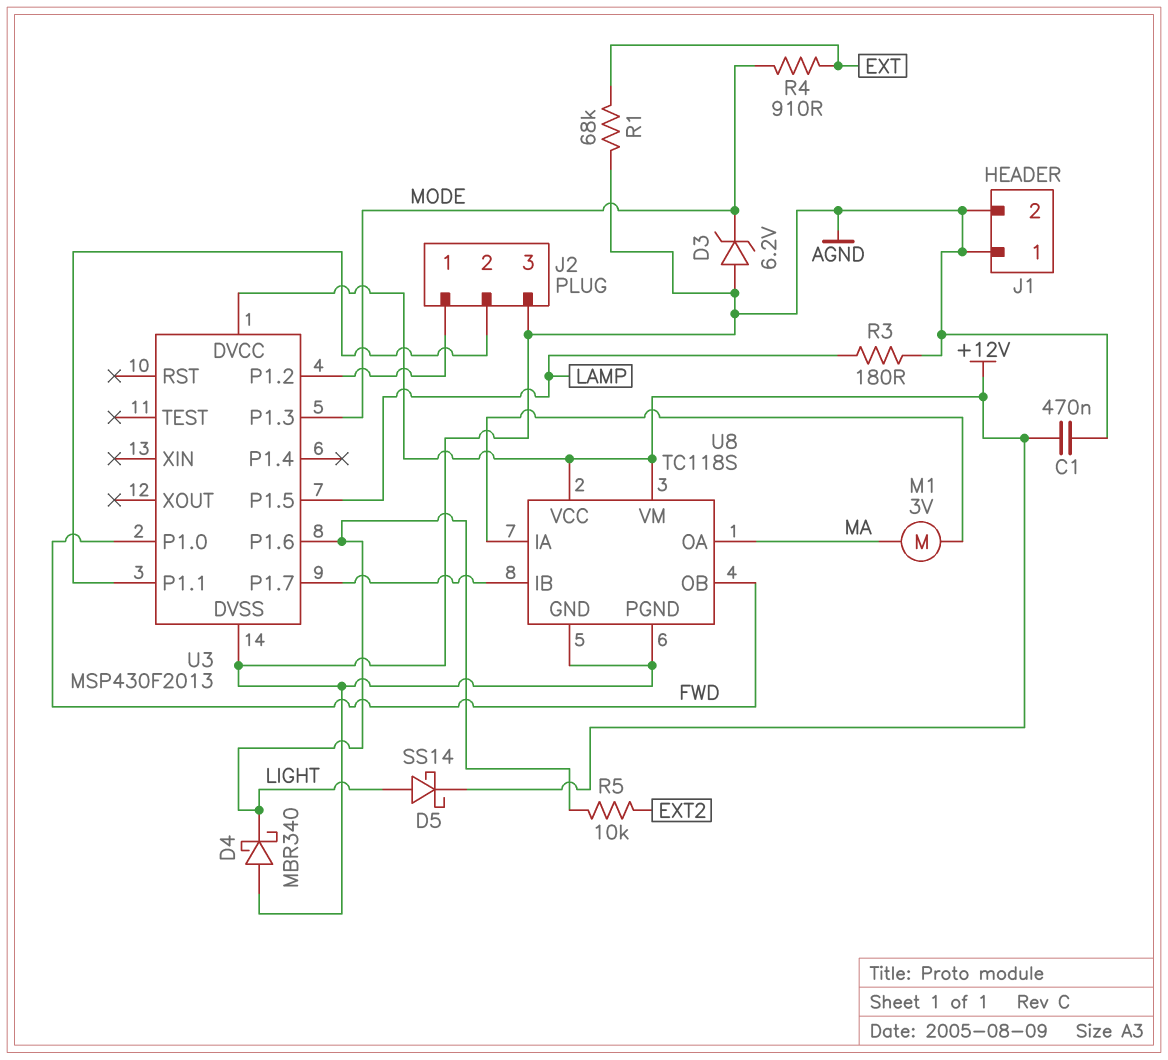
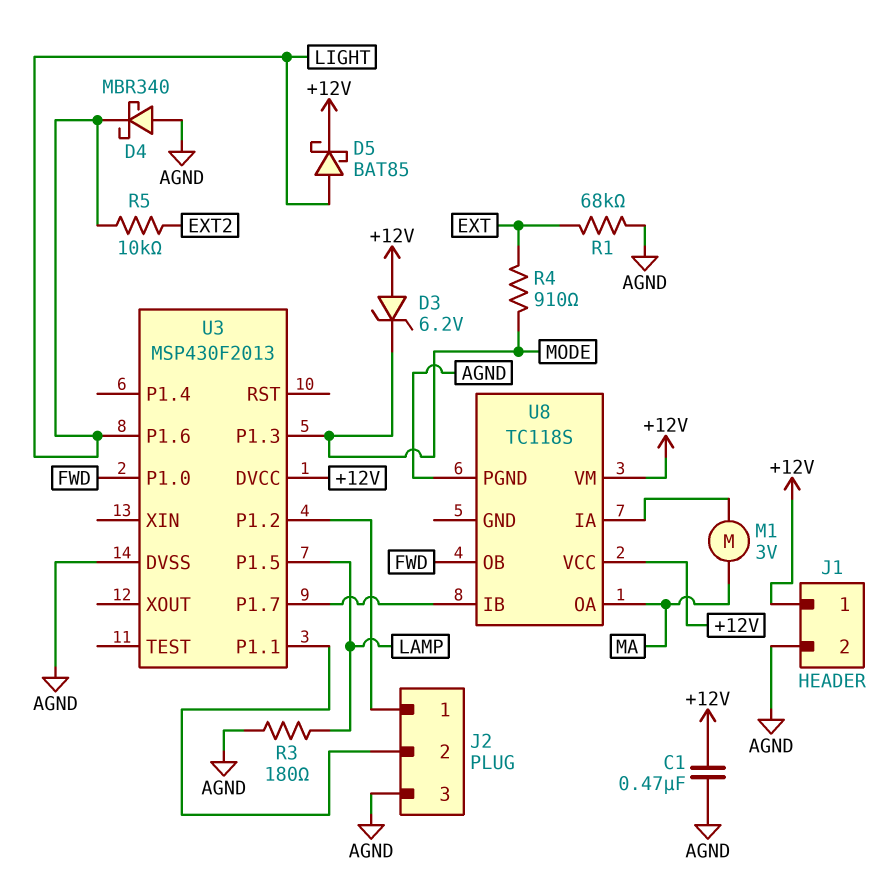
D3: zener 6.2V (A AGND, K MODE) -> zener 6.2V (A +12V, K MODE)
D5: schottky SS14 (A LIGHT, K +12V) -> schottky BAT85 (A LIGHT, K +12V)
J1 pin 1: AGND -> +12V
U8 pin GND: AGND -> none

